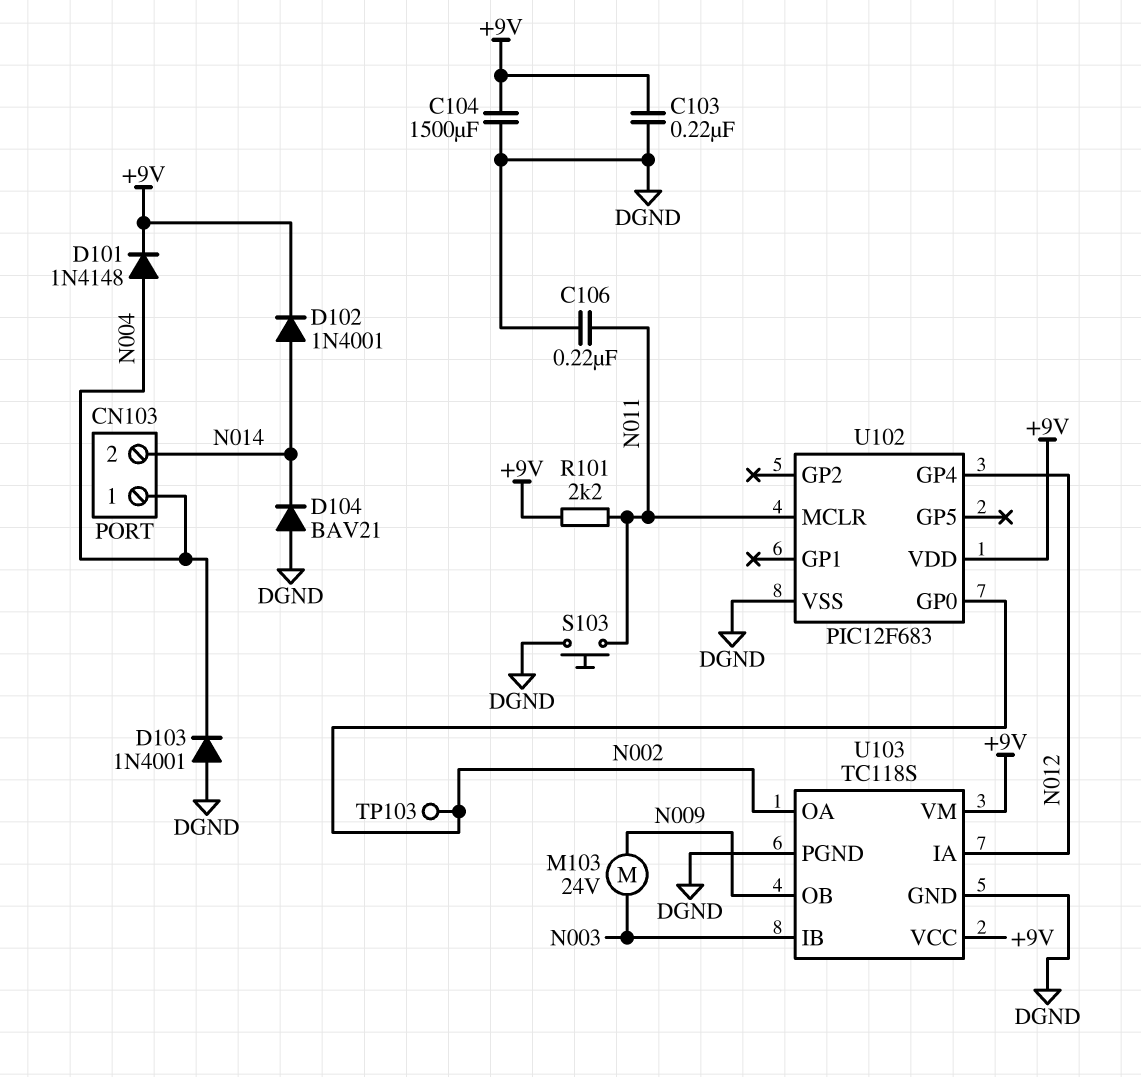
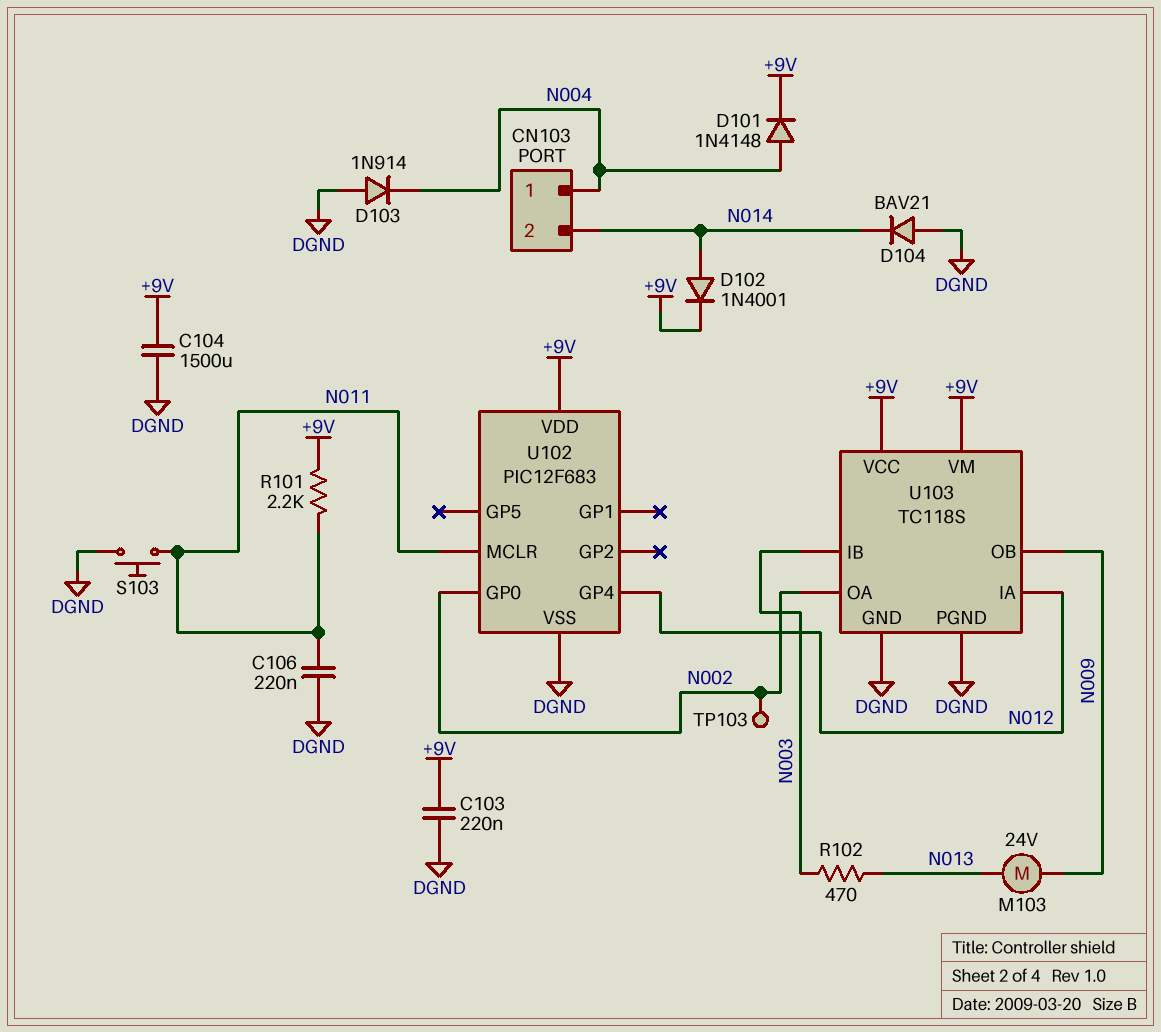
D103: diode 1N4001 (A DGND, K N004) -> diode 1N914 (A DGND, K N004)
M103: motor 24V (N003, N009) -> motor 24V (N009, N013)
R102: none -> 470 (N003, N013)

